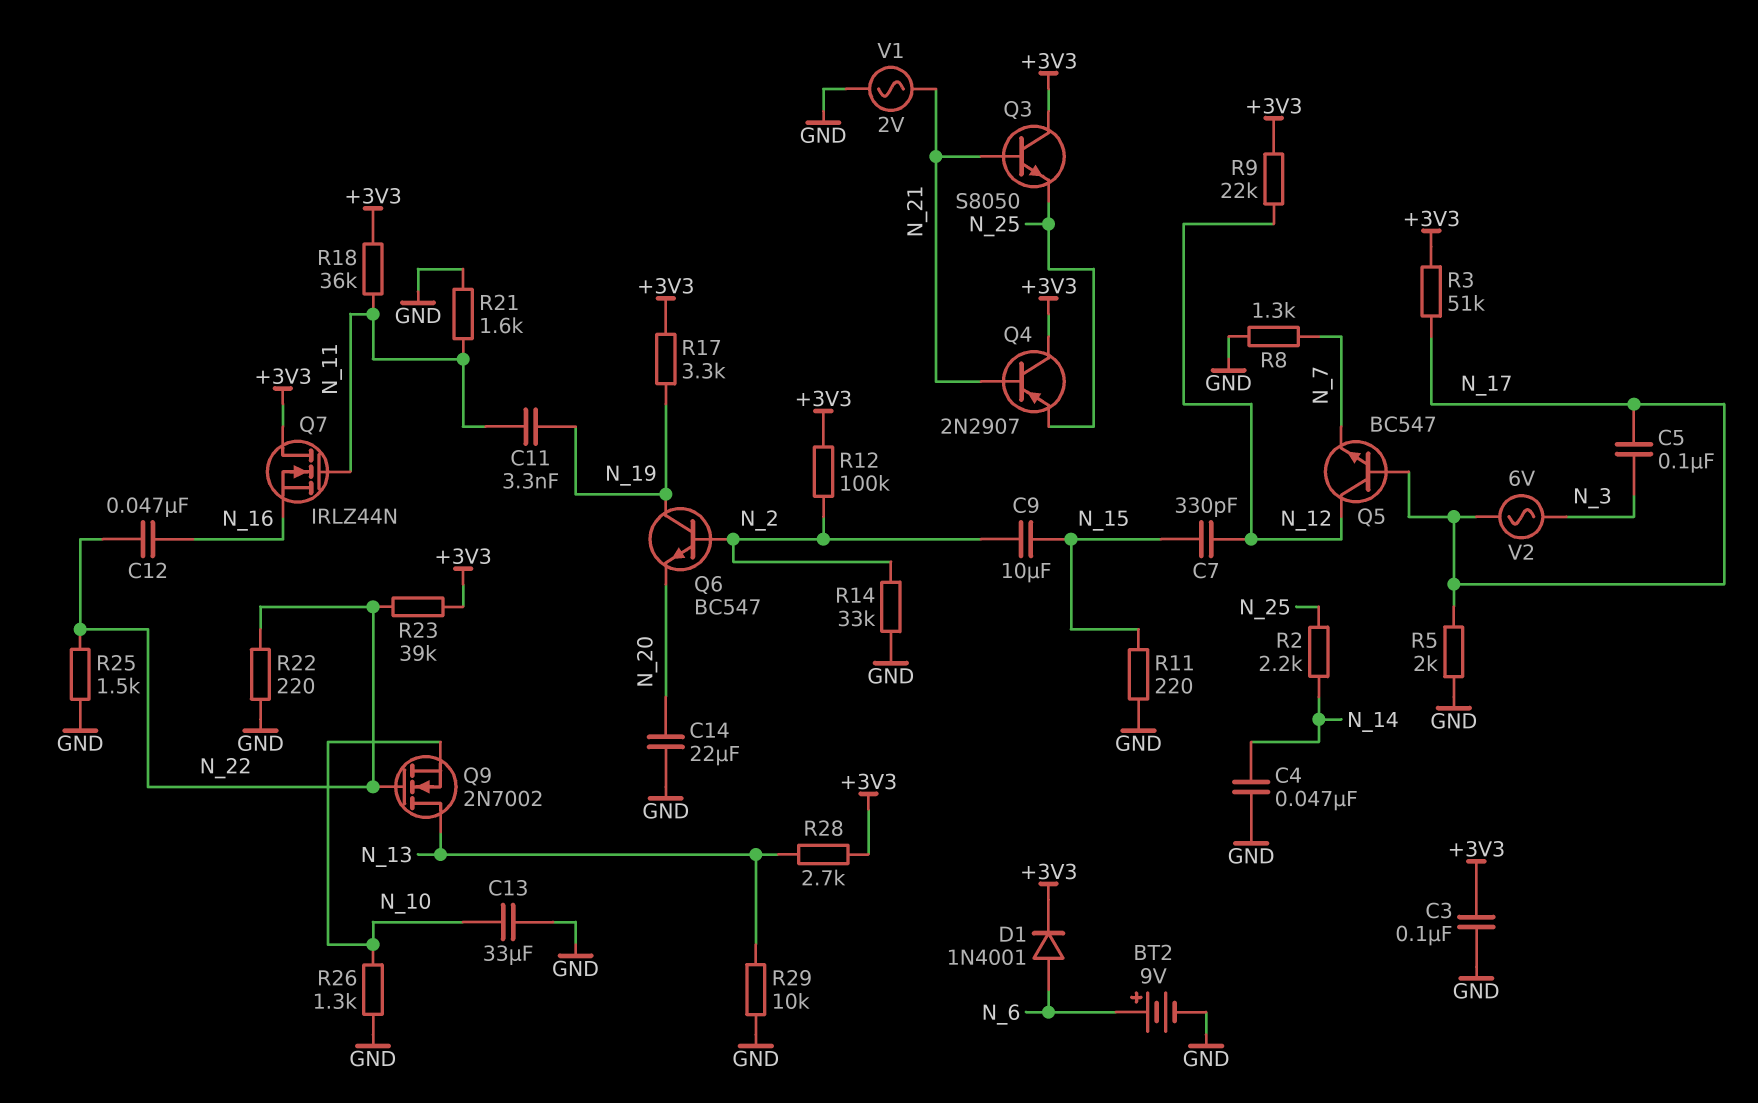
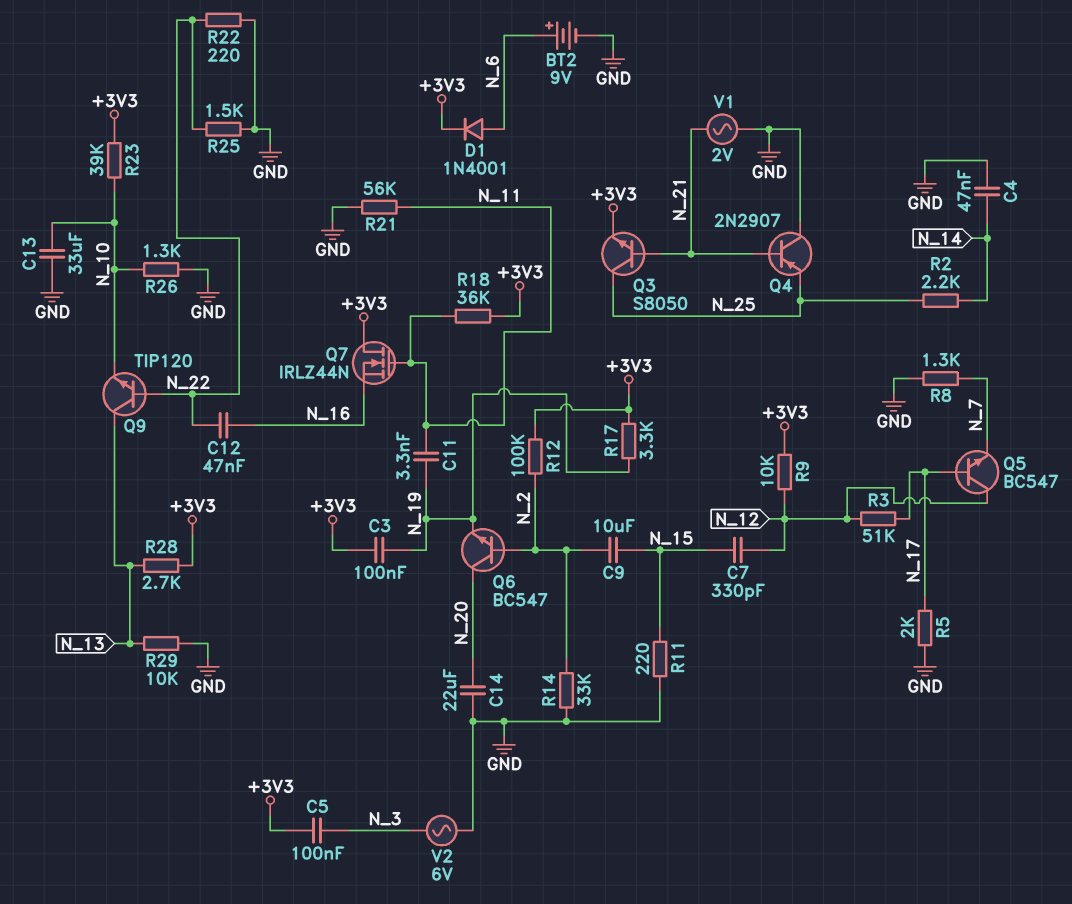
C3: 100nF (+3V3, GND) -> 100nF (+3V3, N_19)
C5: 100nF (N_3, N_17) -> 100nF (+3V3, N_3)
Q3: NPN S8050 (B N_21, C +3V3, E N_25) -> NPN S8050 (B N_21, C N_25, E +3V3)
Q4: PNP 2N2907 (B N_21, C +3V3, E N_25) -> PNP 2N2907 (B N_21, C GND, E N_25)
Q6: NPN BC547 (B N_2, C N_19, E N_20) -> NPN BC547 (B N_2, C N_20, E N_19)
Q9: NMOS 2N7002 (G N_22, D N_13, S N_10) -> NPN TIP120 (B N_22, C N_13, E N_10)
R3: 51k (+3V3, N_17) -> 51k (N_12, N_17)
R9: 22k (+3V3, N_12) -> 10k (+3V3, N_12)
R21: 1.6k (GND, N_11) -> 56k (GND, N_11)
R23: 39k (+3V3, N_22) -> 39k (+3V3, N_10)
V2: AC 6V (N_3, N_17) -> AC 6V (GND, N_3)

